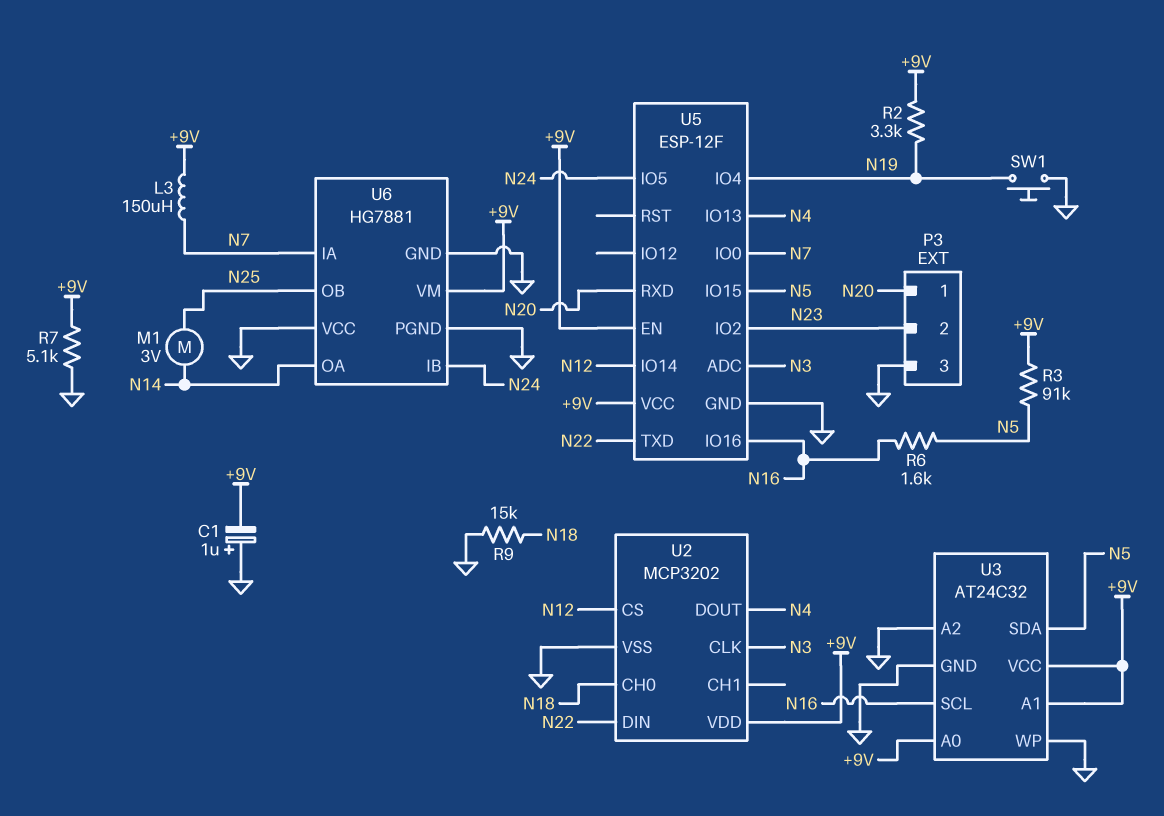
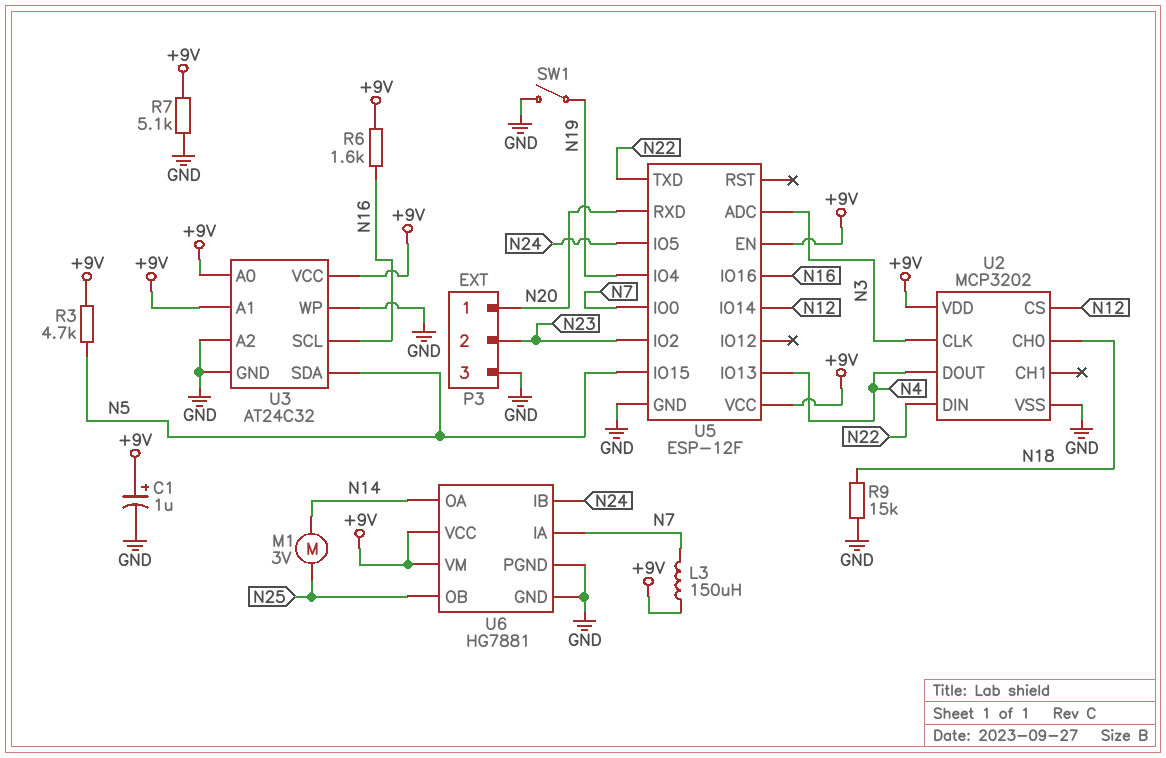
C1: 1uF (plus GND, minus +9V) -> 1uF (plus +9V, minus GND)
R2: 3.3k (+9V, N19) -> none
R3: 91k (+9V, N5) -> 4.7k (+9V, N5)
R6: 1.6k (N5, N16) -> 1.6k (+9V, N16)
SW1: button (GND, N19) -> switch (GND, N19)
U6 pin VCC: GND -> +9V

